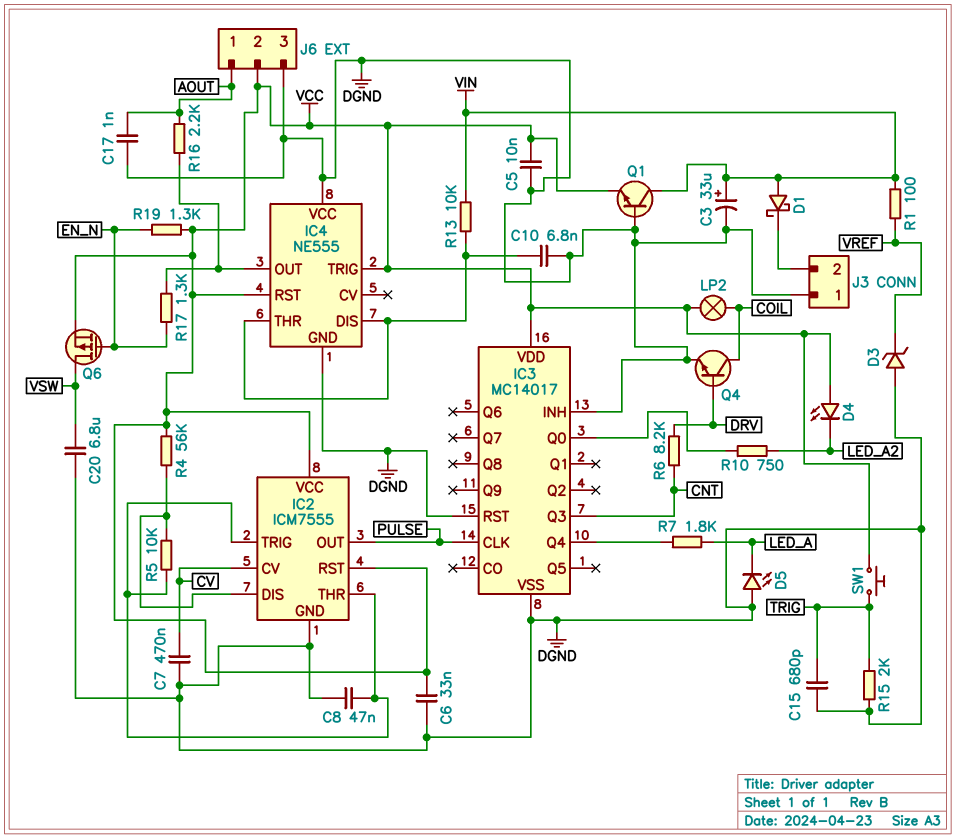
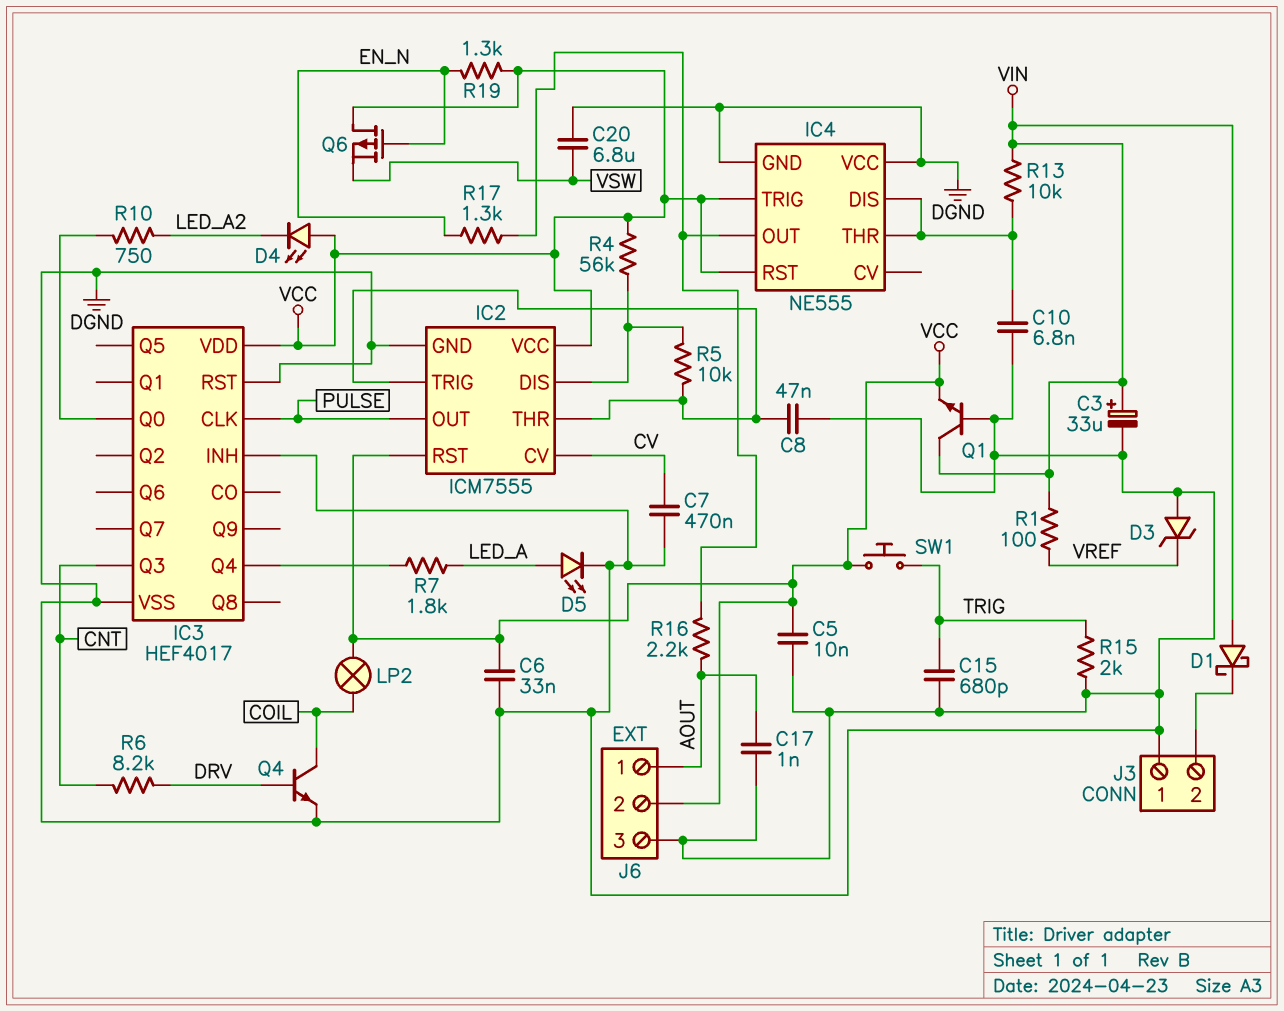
D5: LED (A DGND, K LED_A) -> LED (A LED_A, K DGND)
IC3: MC14017 -> HEF4017
Q6: PMOS (G EN_N, D VSW, S VCC) -> PMOS (G EN_N, D VCC, S VSW)

